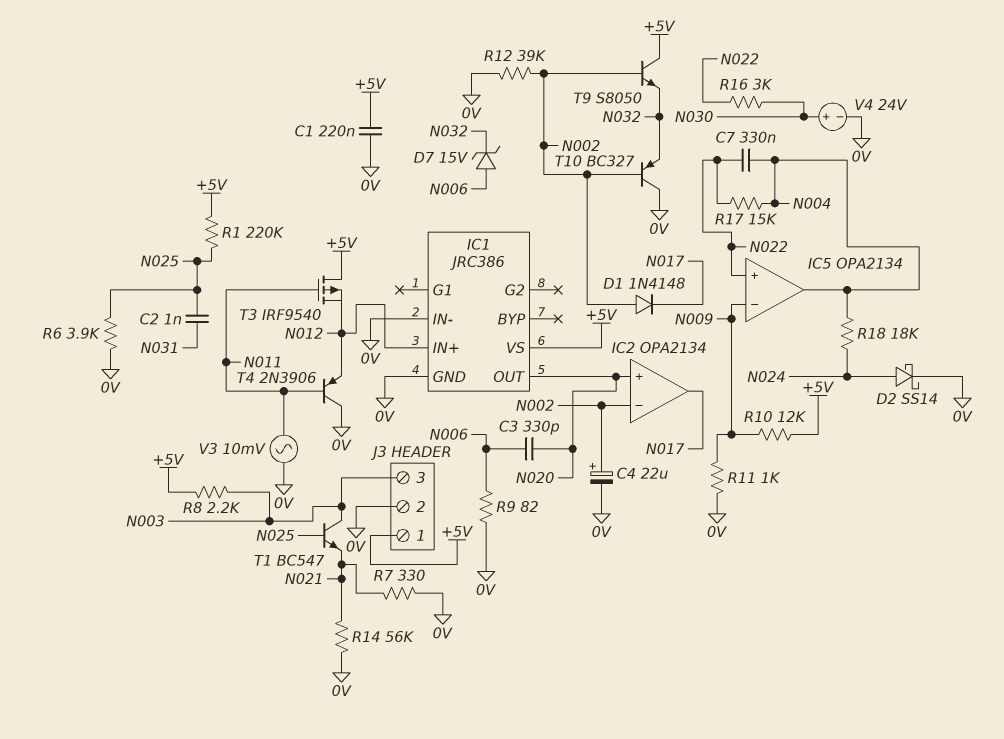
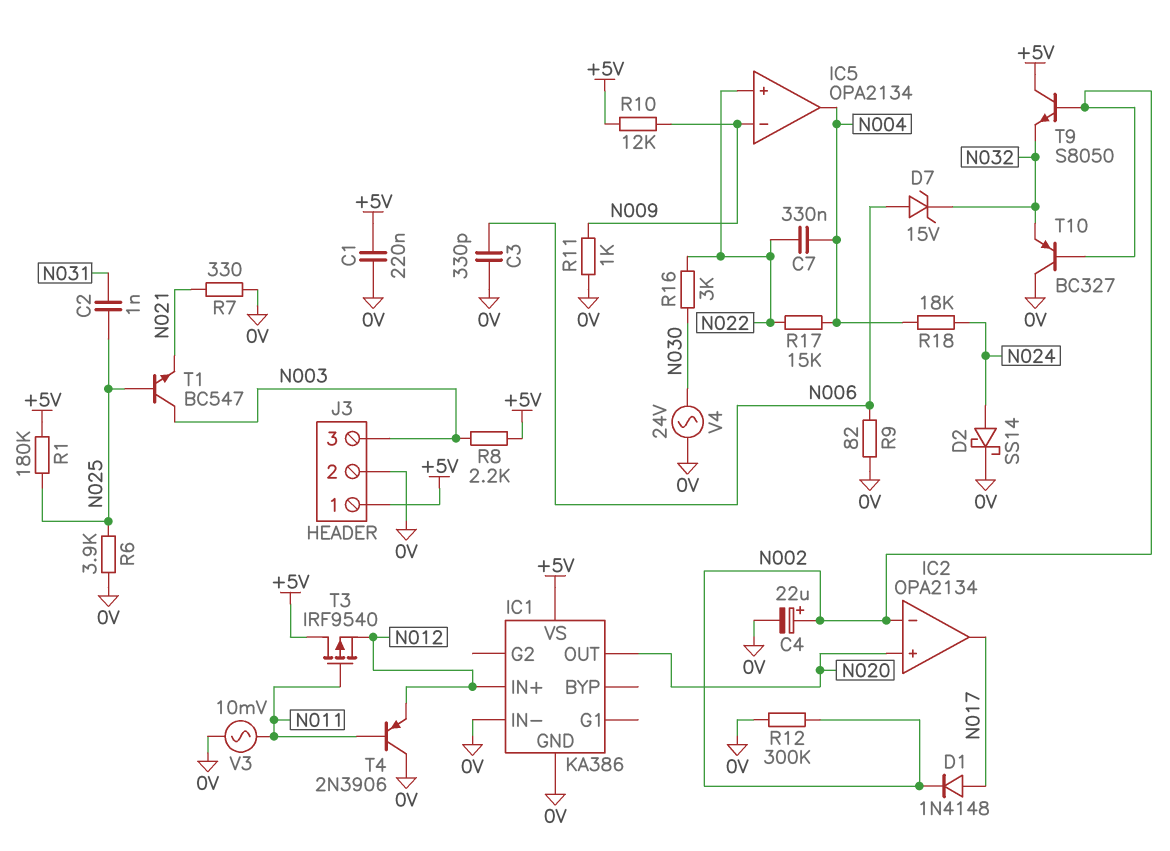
C3: 330pF (N006, N020) -> 330pF (0V, N006)
D1: diode 1N4148 (A N002, K N017) -> diode 1N4148 (A N017, K N002)
IC1: JRC386 -> KA386
R1: 220k (+5V, N025) -> 180k (+5V, N025)
R12: 39k (0V, N002) -> 300k (0V, N002)
R14: 56k (0V, N021) -> none
V4: 24V (plus N030, minus 0V) -> AC 24V (0V, N030)

